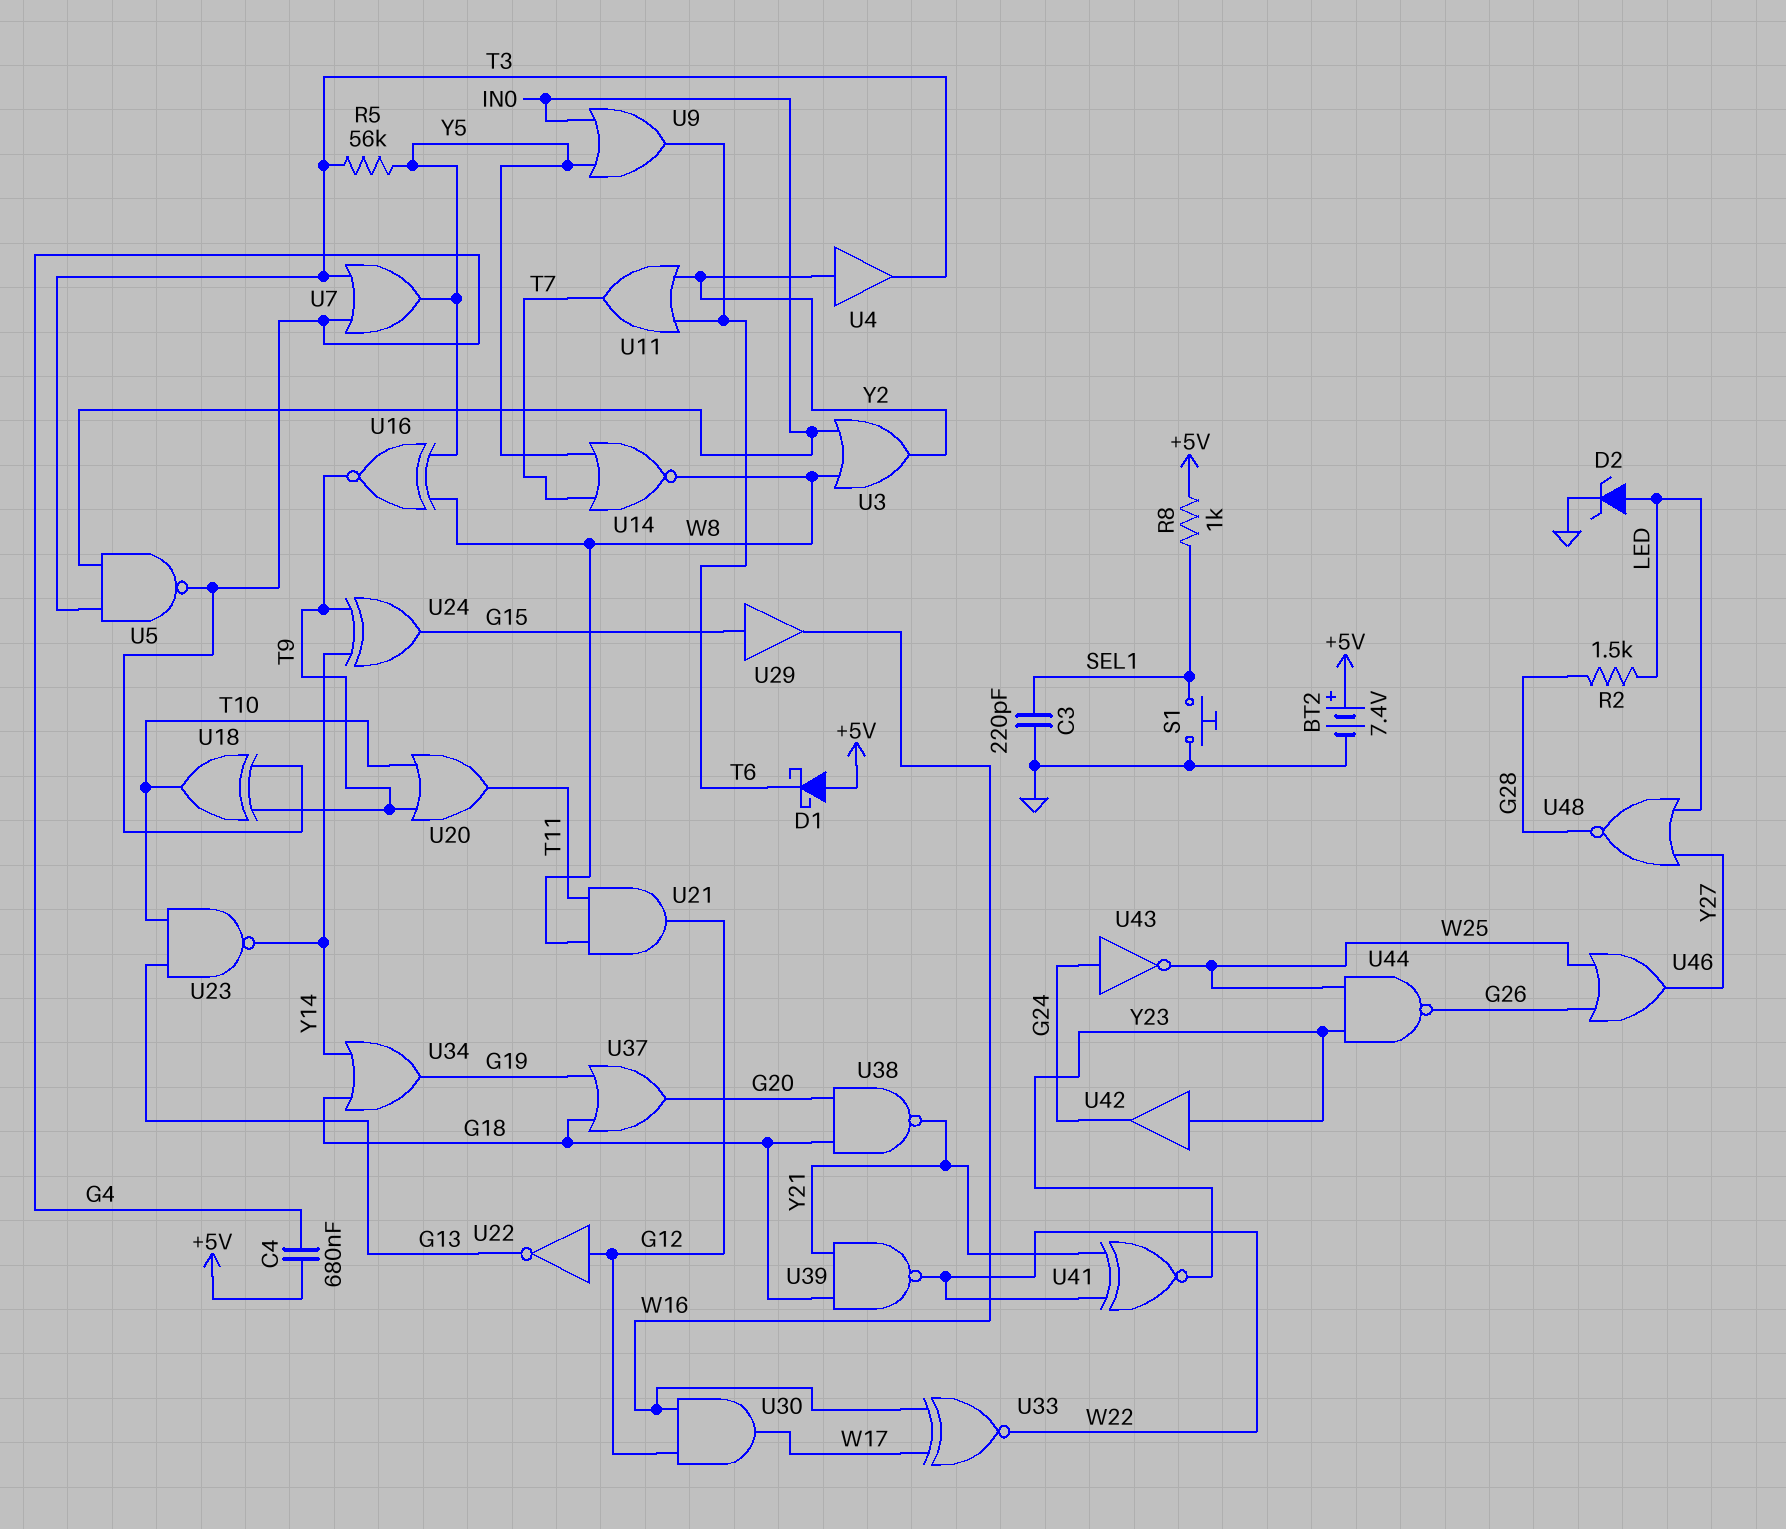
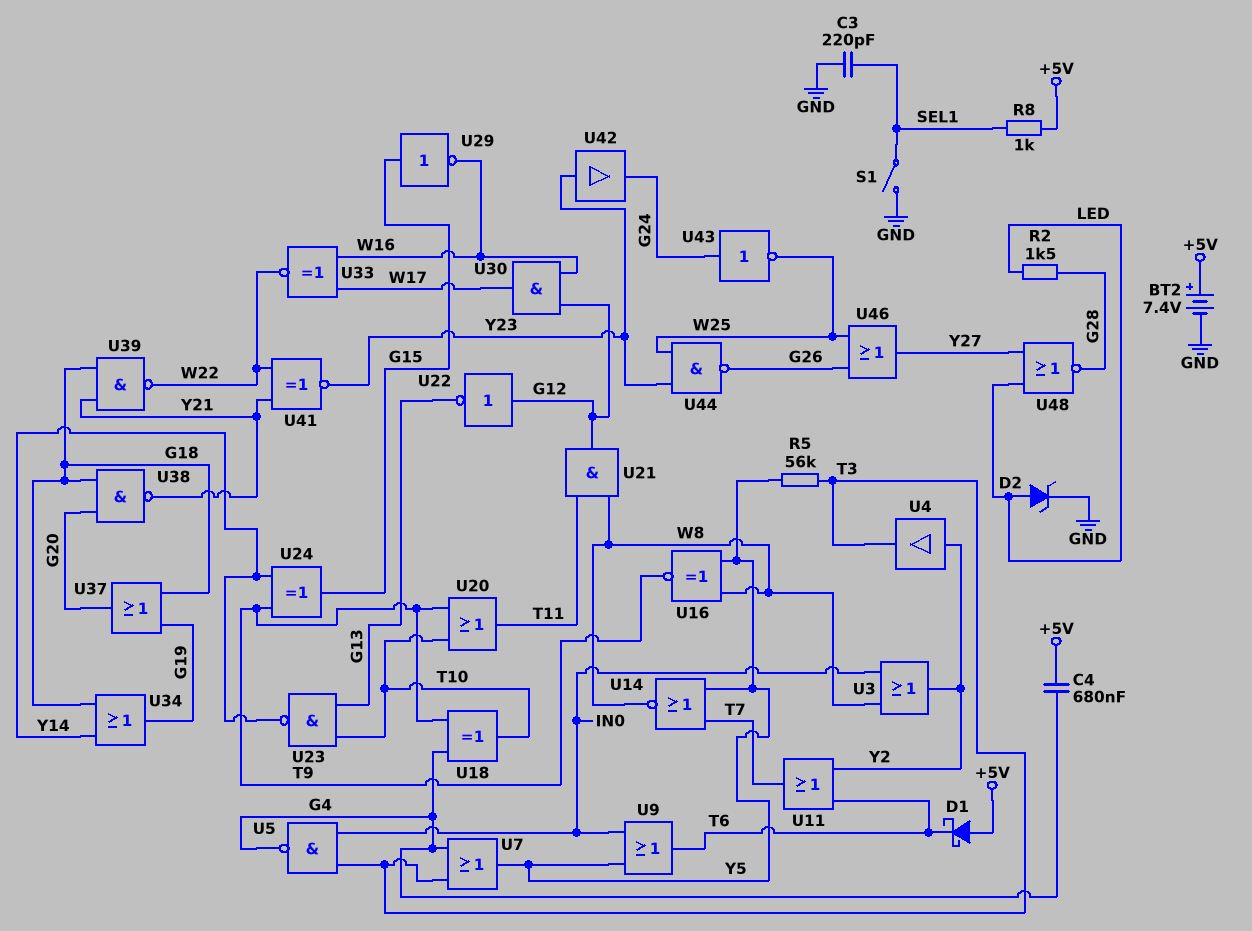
S1: button (GND, SEL1) -> switch (GND, SEL1)
U29: buffer (in G15, out W16) -> NOT (in G15, out W16)

